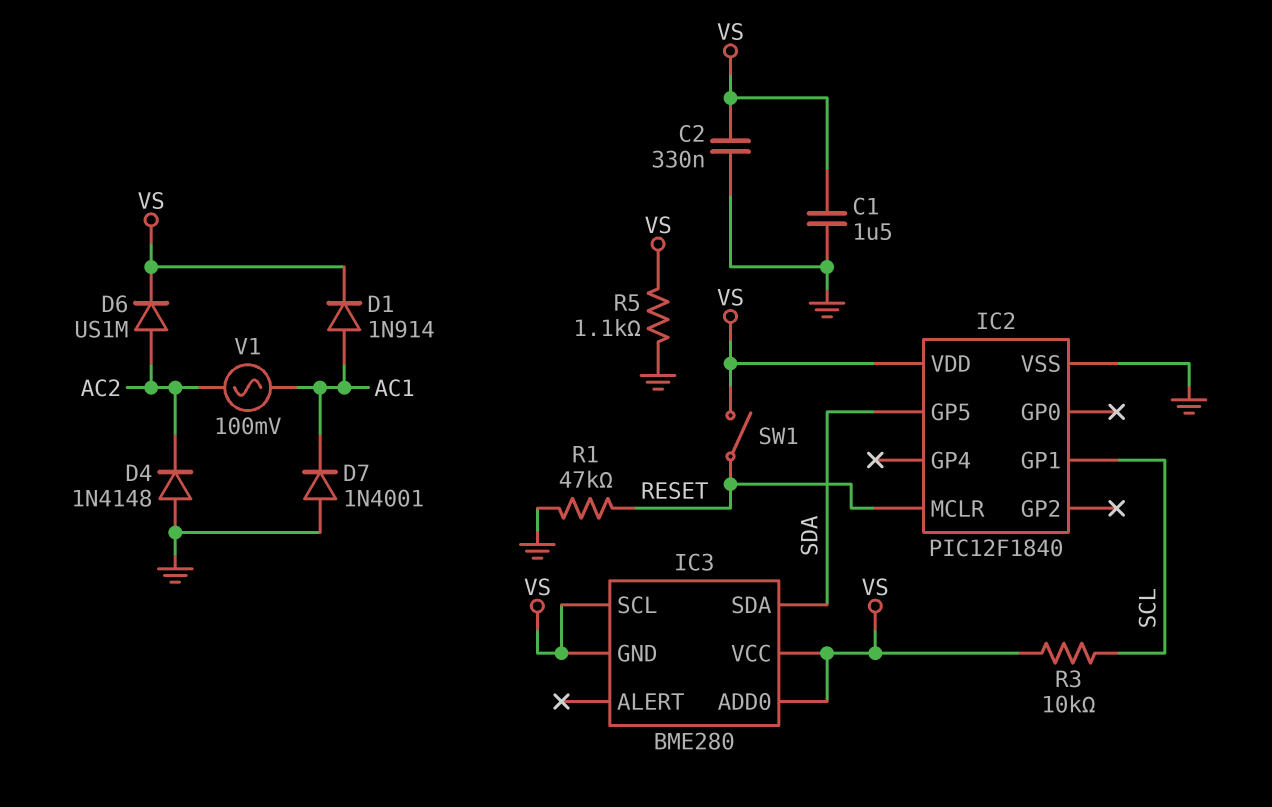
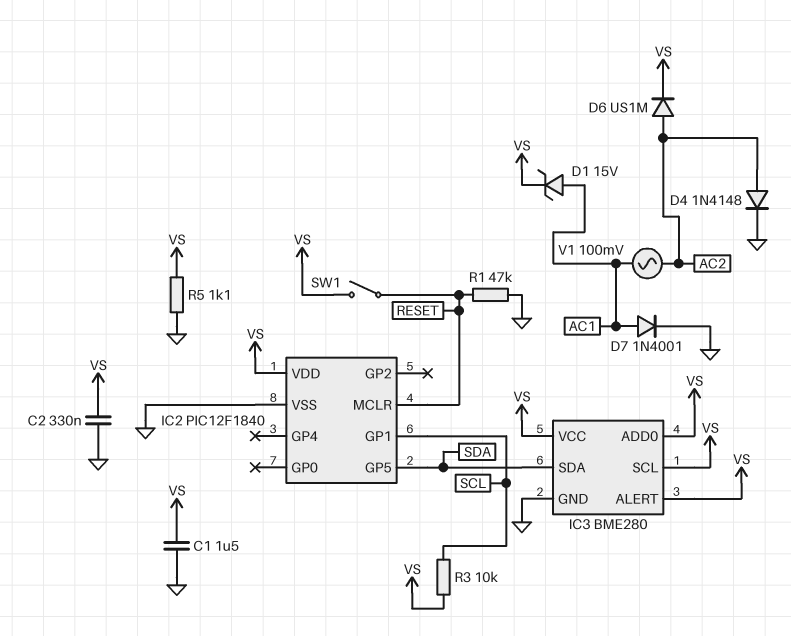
D1: diode 1N914 (A AC1, K VS) -> zener 15V (A AC1, K VS)
D4: diode 1N4148 (A GND, K AC2) -> diode 1N4148 (A AC2, K GND)
D7: diode 1N4001 (A GND, K AC1) -> diode 1N4001 (A AC1, K GND)
IC3 pin ALERT: none -> VS
IC3 pin GND: VS -> GND

